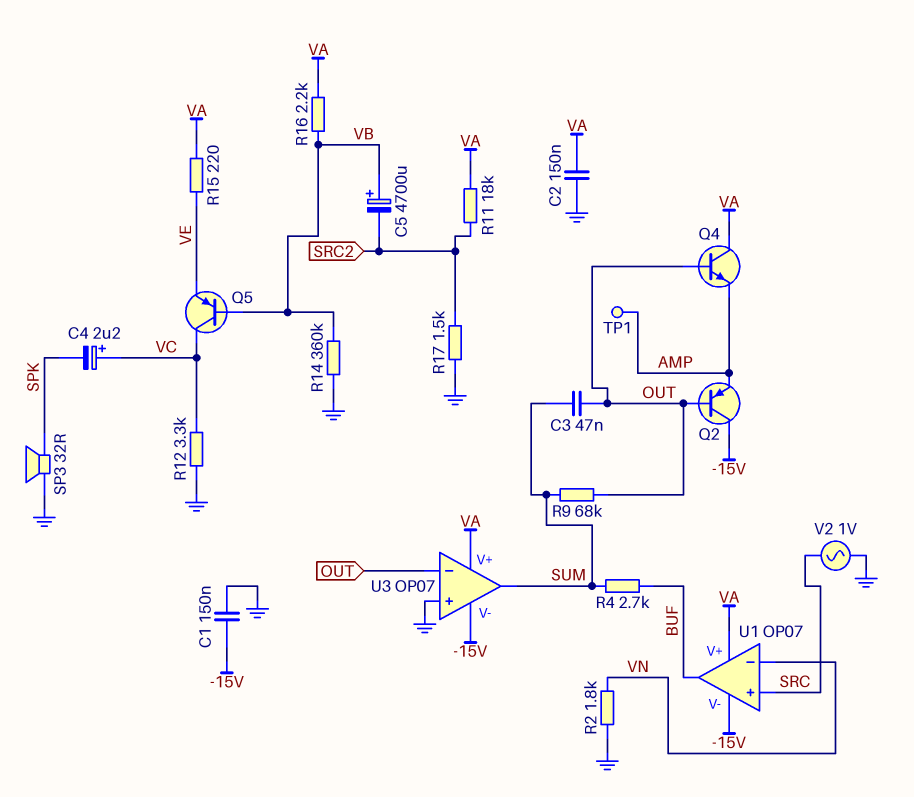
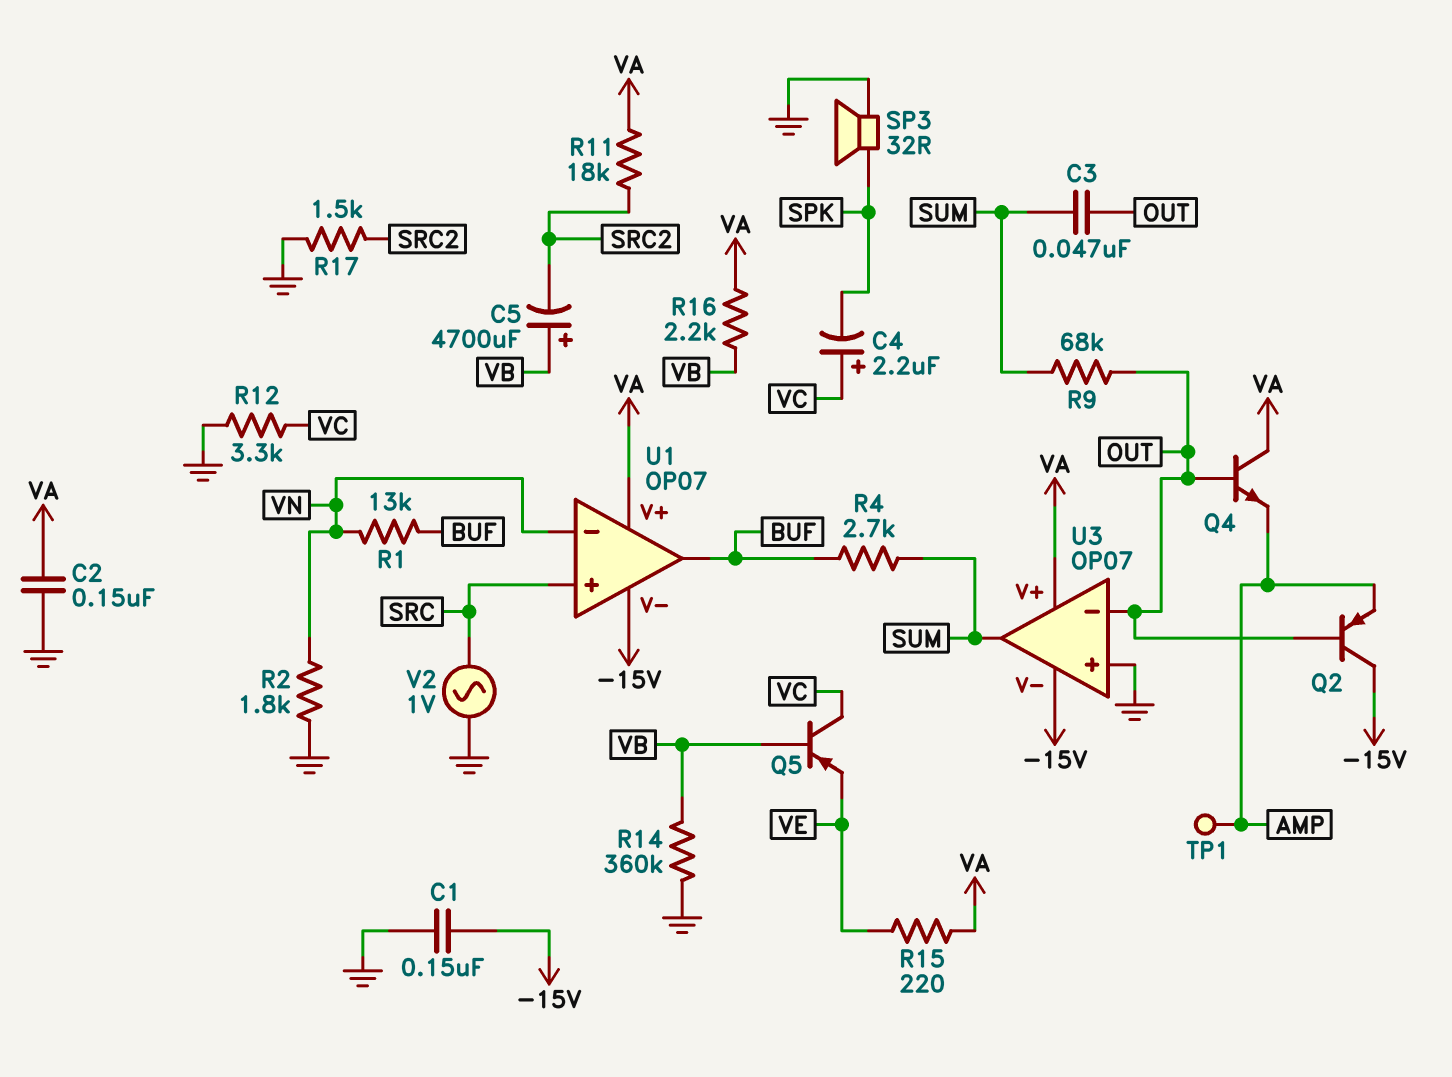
R1: none -> 13k (BUF, VN)

